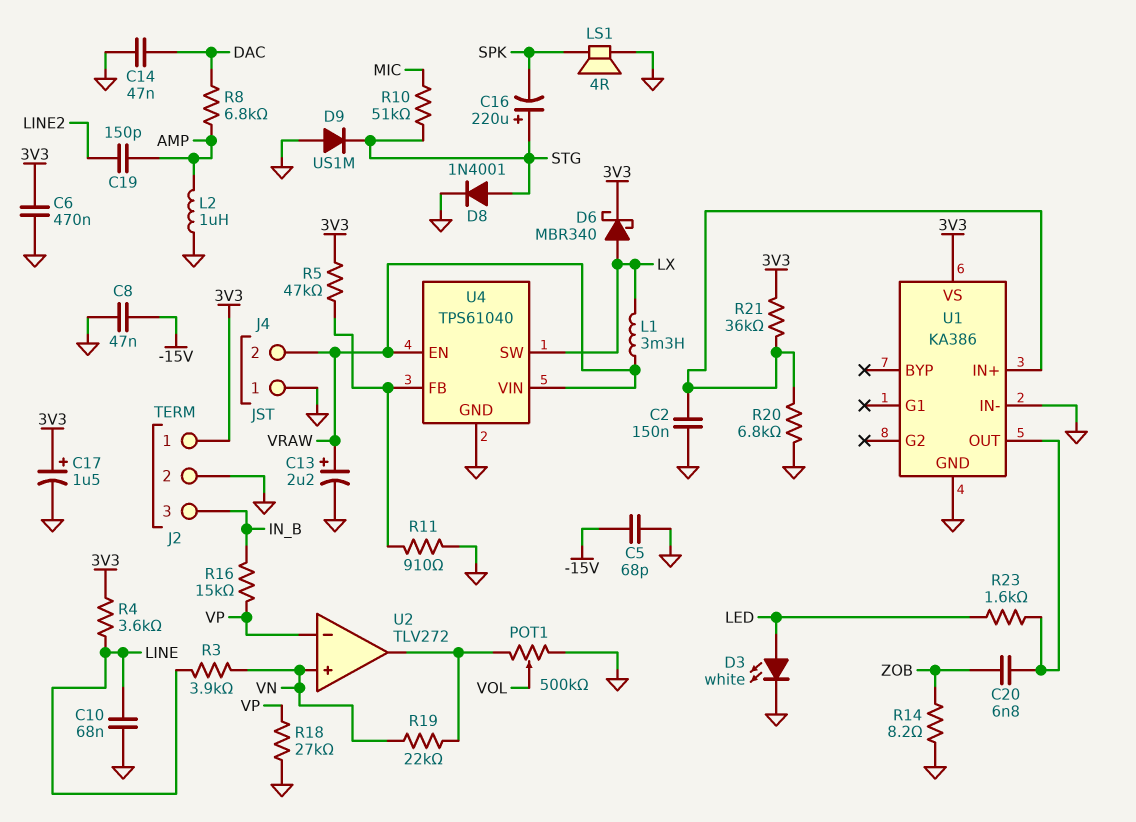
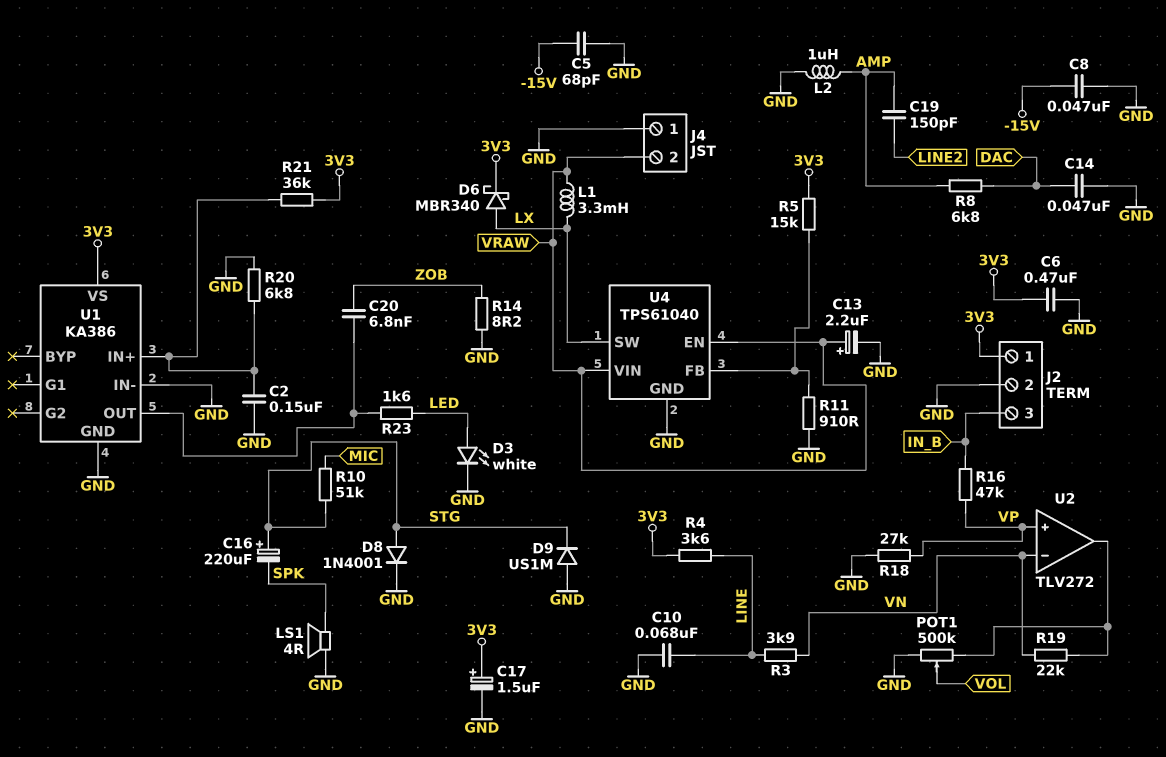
R5: 47k (3V3, U4/FB) -> 15k (3V3, U4/FB)
R16: 15k (IN_B, VP) -> 47k (IN_B, VP)
U2 pin in+: VN -> VP
U2 pin in-: VP -> VN

